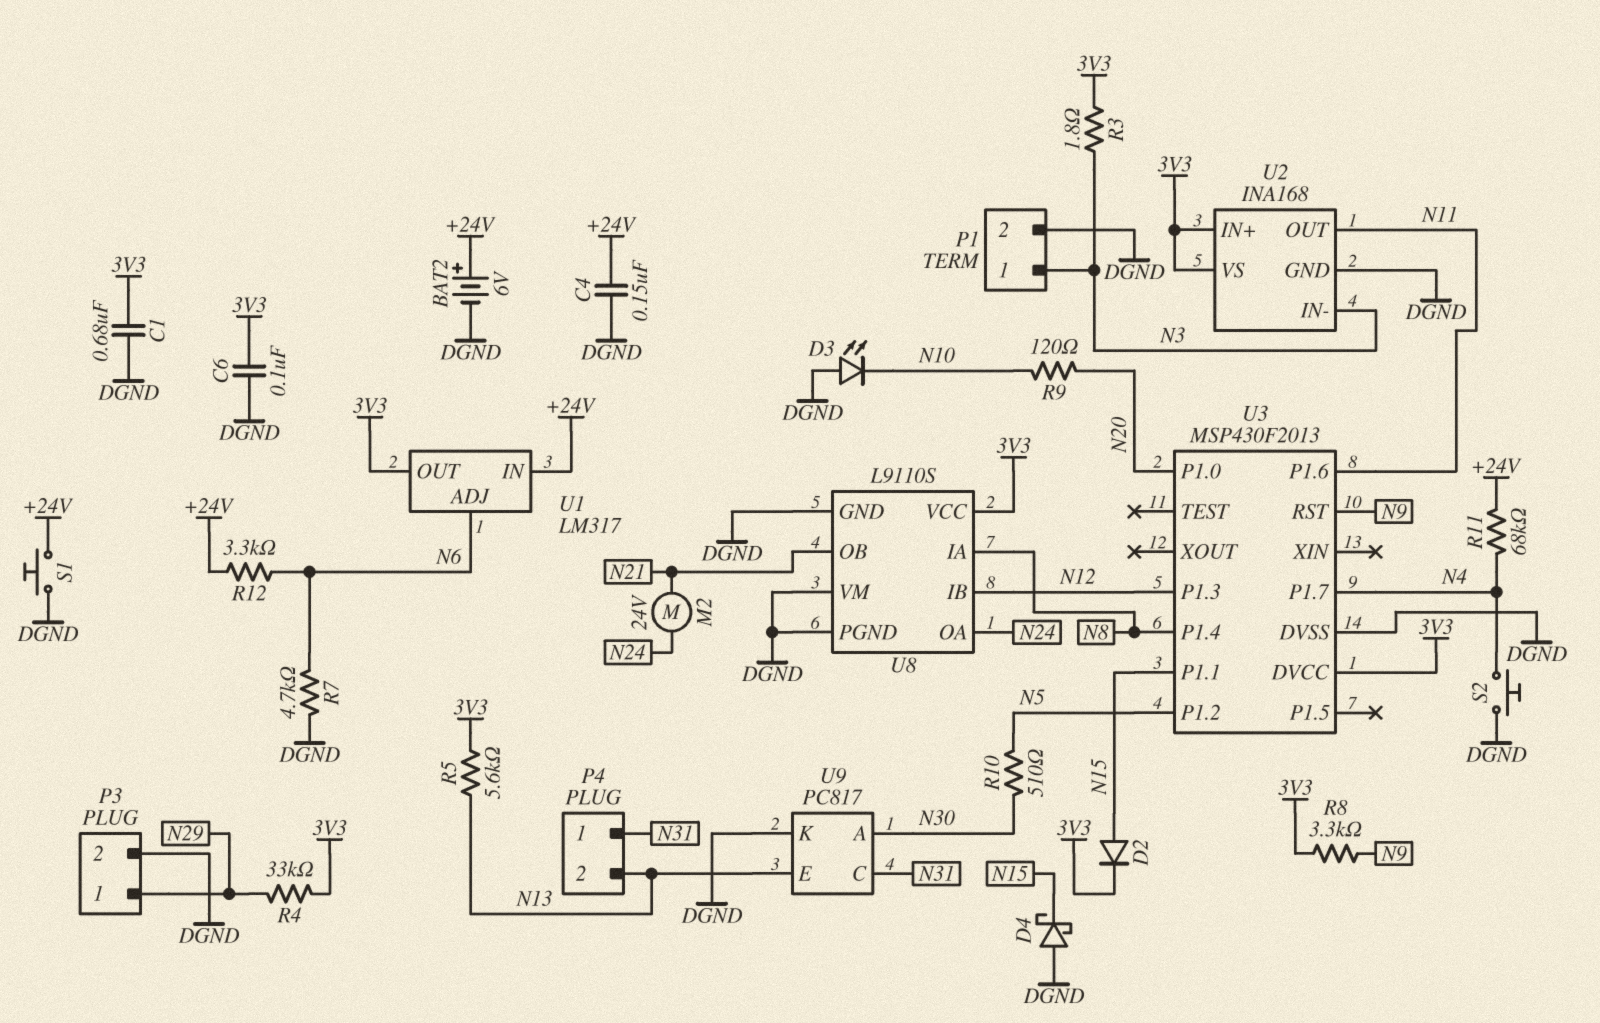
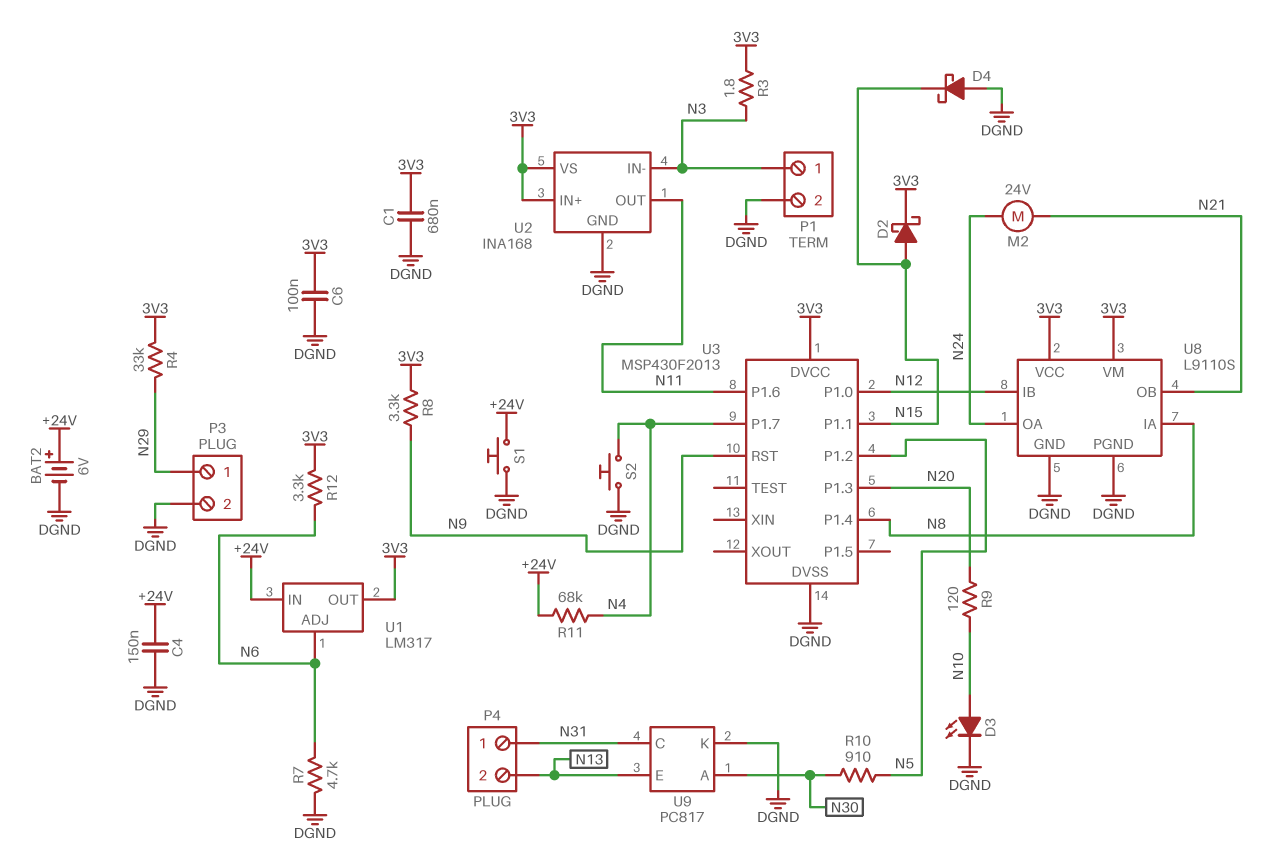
D2: diode (A N15, K 3V3) -> schottky (A N15, K 3V3)
D3: LED (A DGND, K N10) -> LED (A N10, K DGND)
R5: 5.6k (3V3, N13) -> none
R10: 510 (N5, N30) -> 910 (N5, N30)
R12: 3.3k (+24V, N6) -> 3.3k (3V3, N6)
U3 pin P1.0: N20 -> N12
U3 pin P1.3: N12 -> N20
U8 pin VM: DGND -> 3V3

